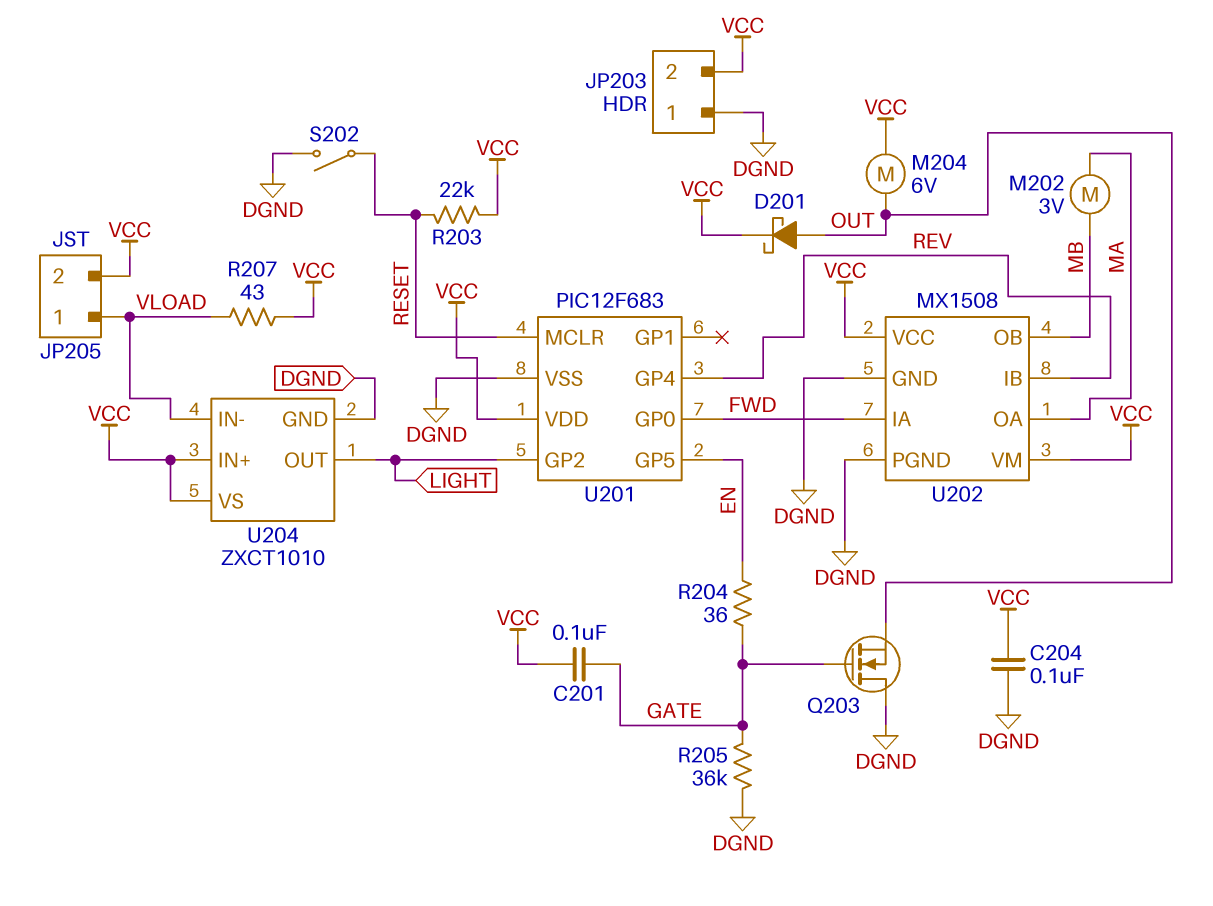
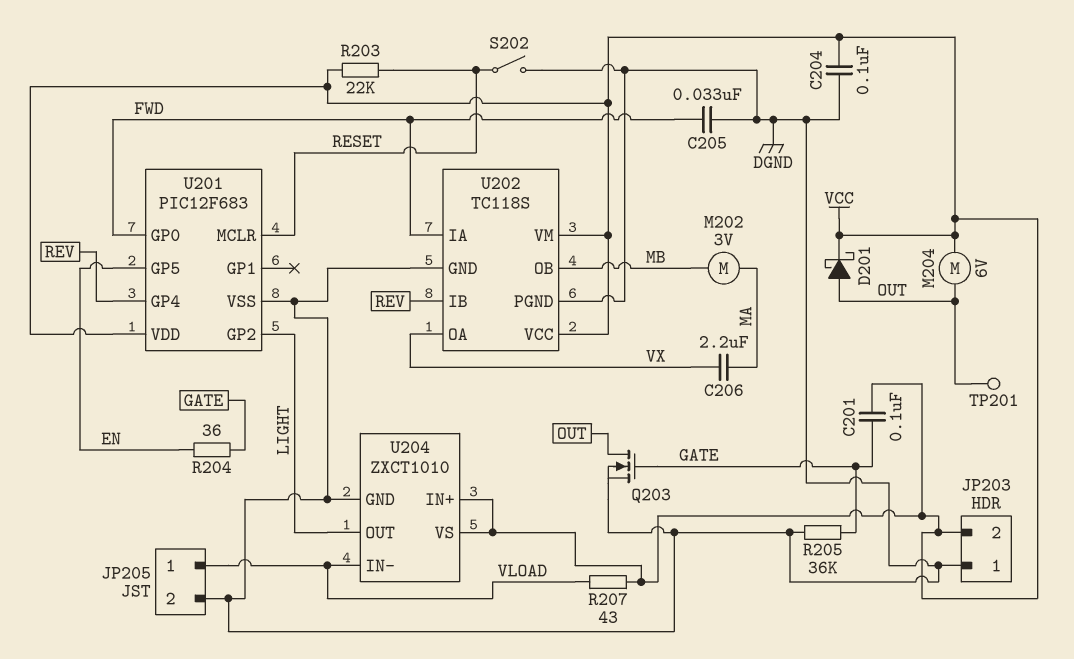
C205: none -> 33nF (DGND, FWD)
C206: none -> 2.2uF (MA, VX)
JP205 pin 2: VCC -> DGND
Q203: NMOS (G GATE, D DGND, S OUT) -> NMOS (G GATE, D OUT, S DGND)
TP201: none -> test point (OUT)
U202: MX1508 -> TC118S
U202 pin OA: MA -> VX

